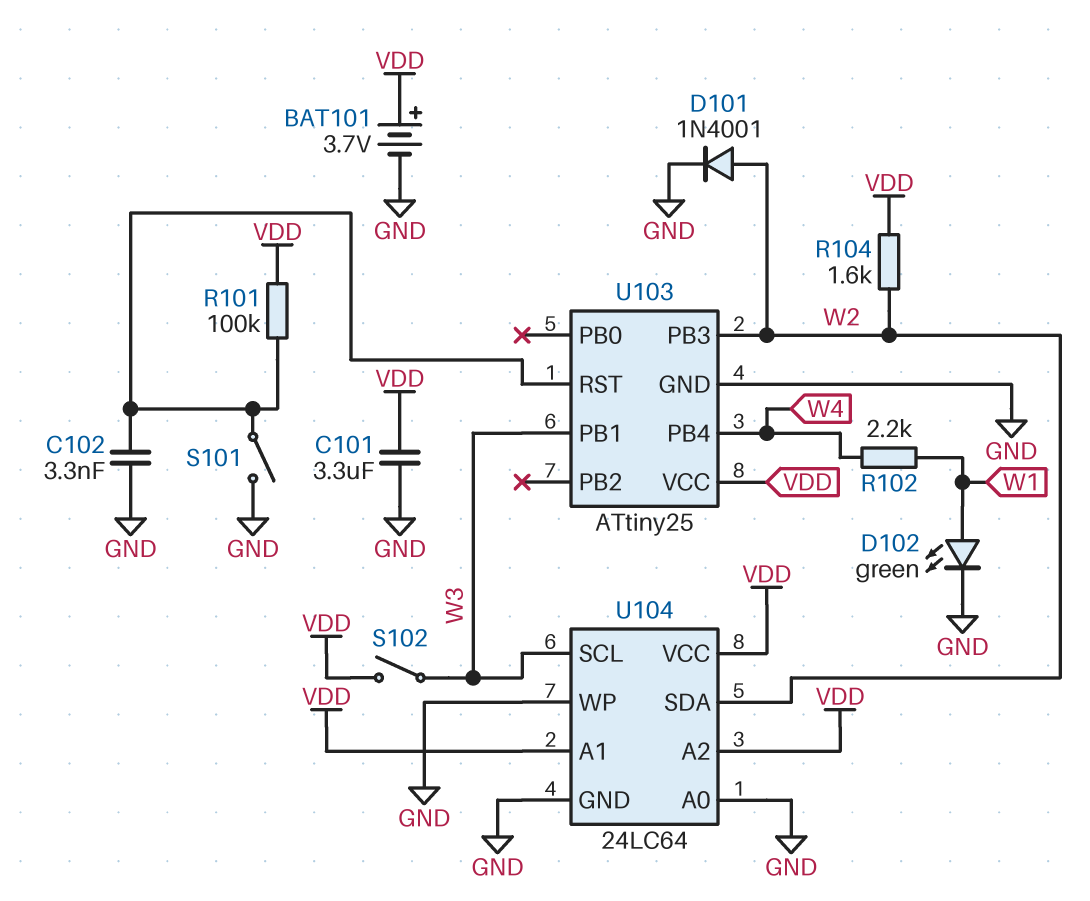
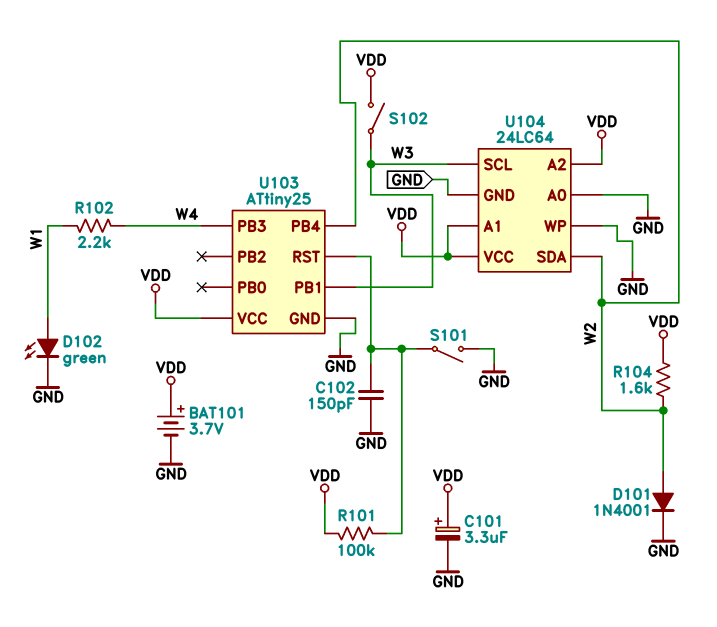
C101: 3.3uF (GND, VDD) -> 3.3uF (plus VDD, minus GND)
C102: 3.3nF (GND, U103/RST) -> 150pF (GND, U103/RST)
U103 pin PB3: W2 -> W4
U103 pin PB4: W4 -> W2

